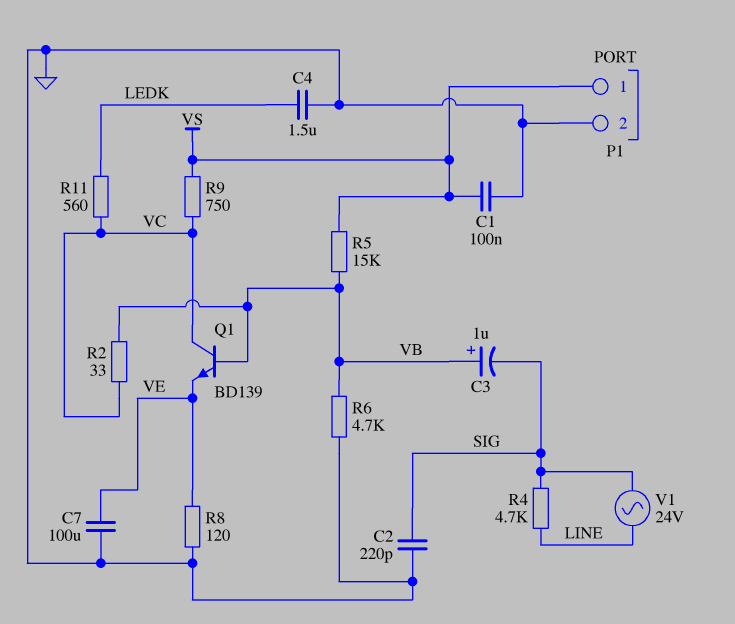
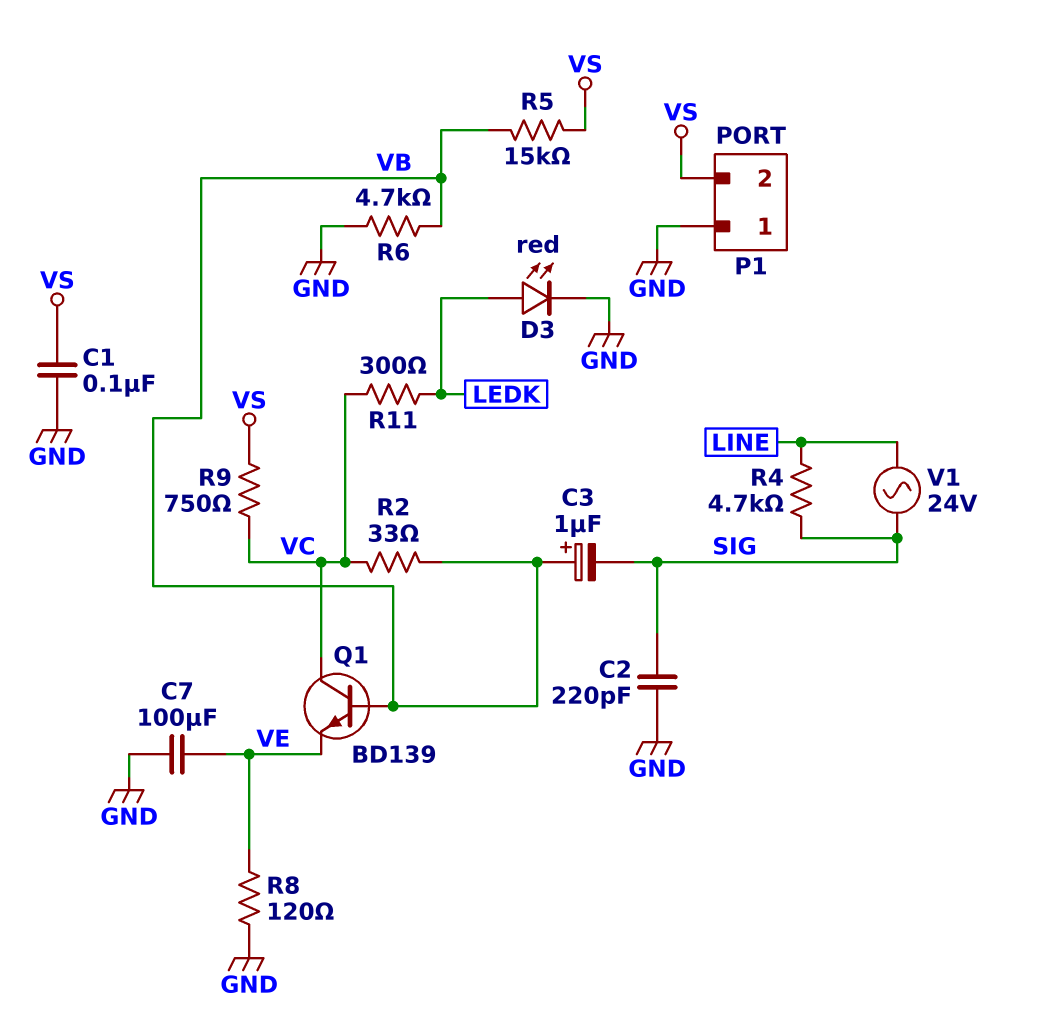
C4: 1.5uF (GND, LEDK) -> none
D3: none -> LED red (A LEDK, K GND)
P1 pin 1: VS -> GND
P1 pin 2: GND -> VS
R11: 560 (LEDK, VC) -> 300 (LEDK, VC)

